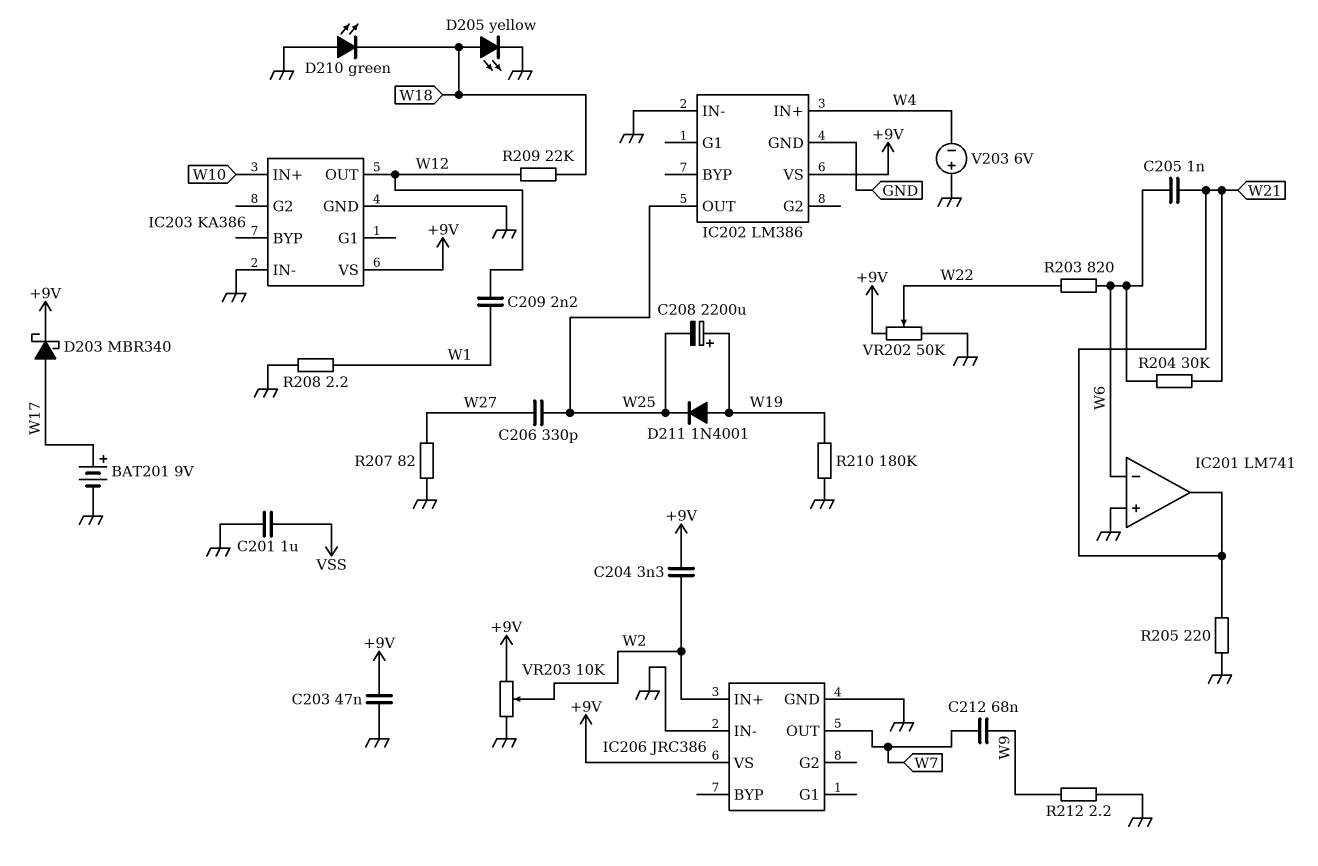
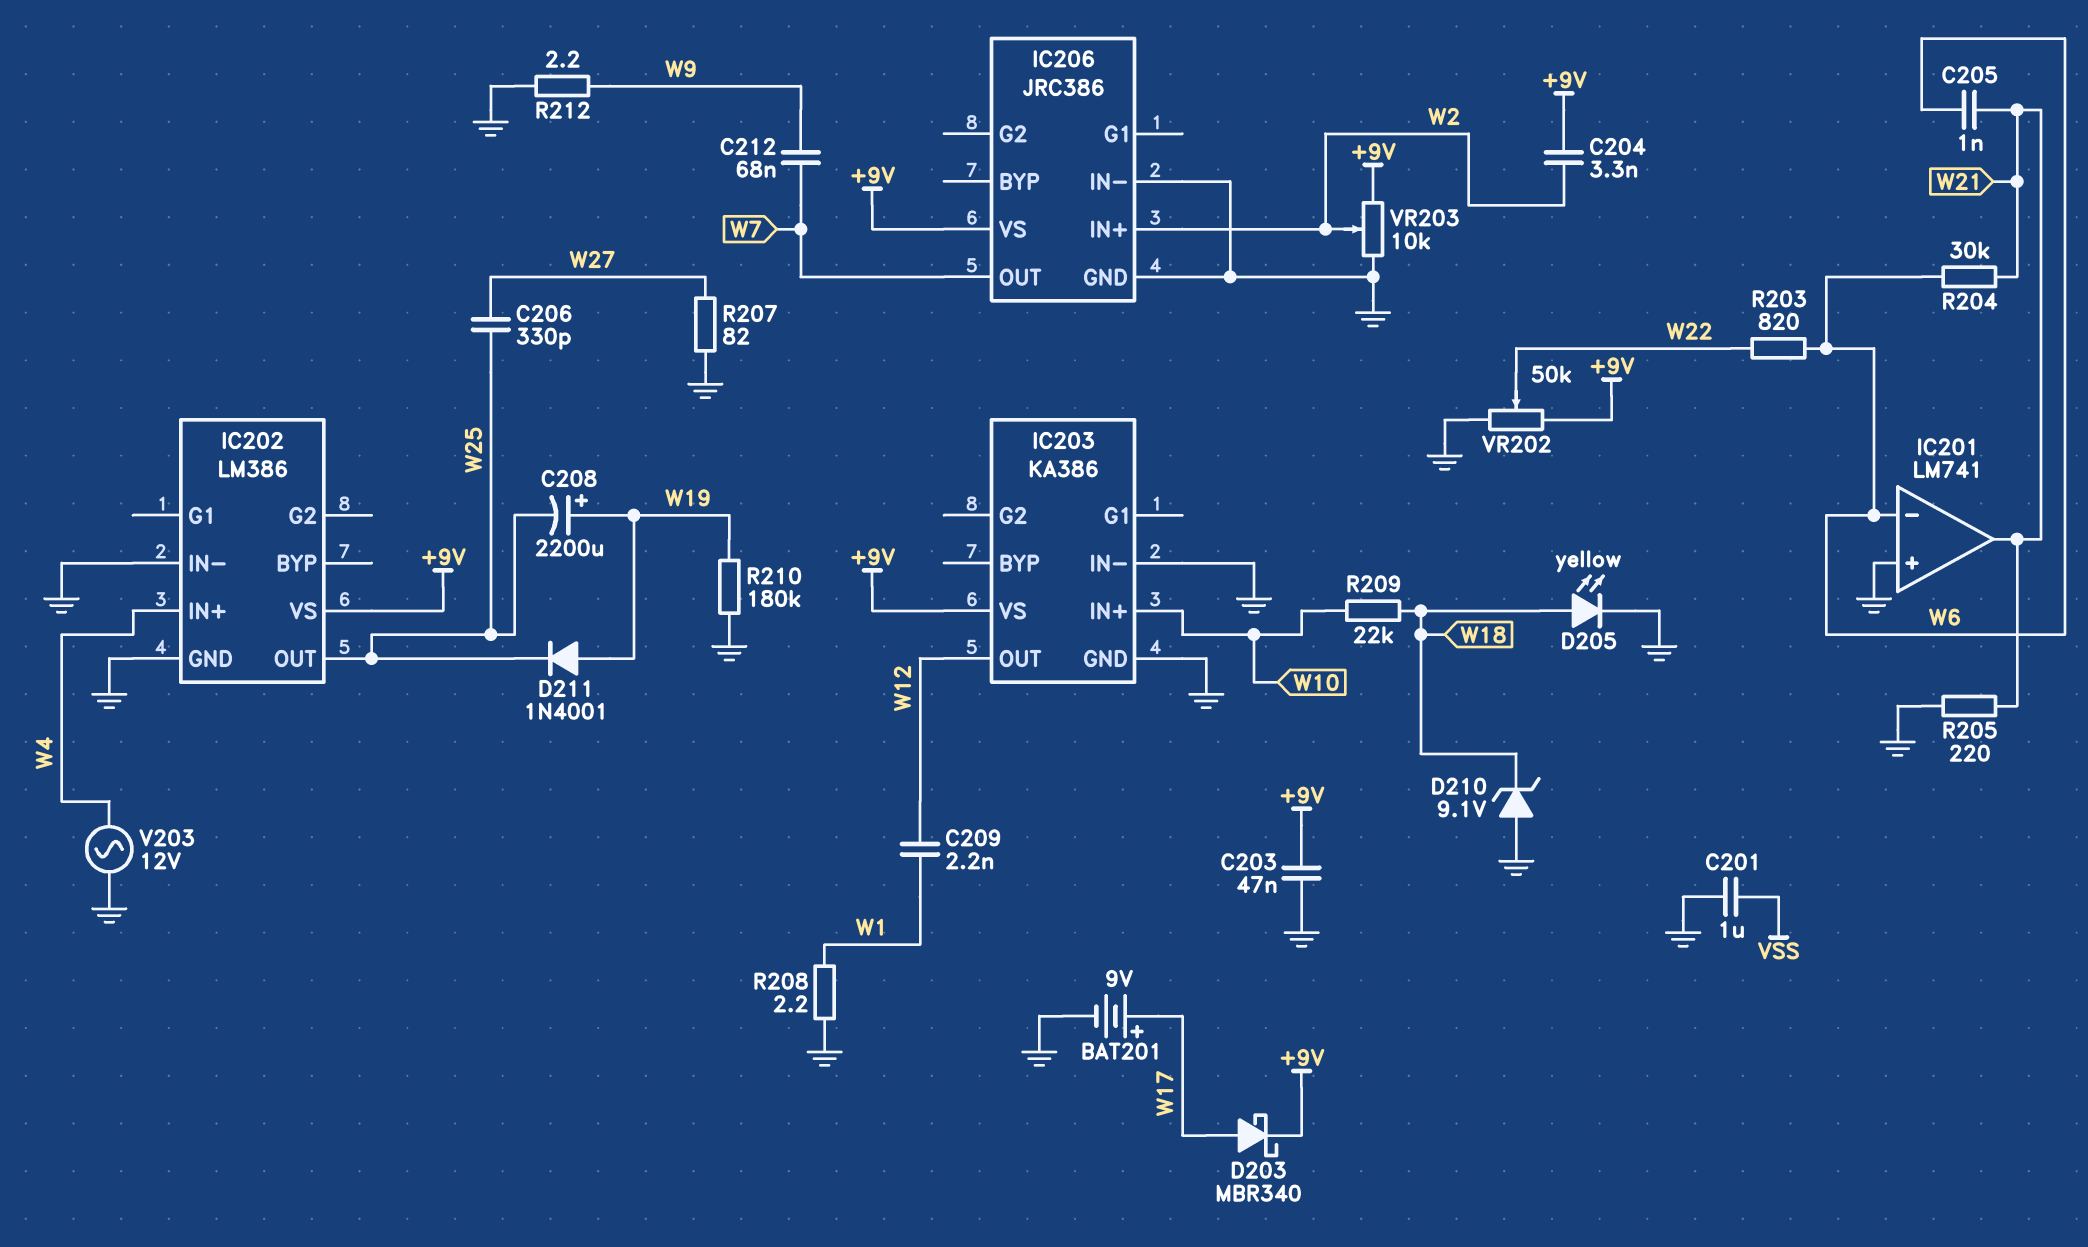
D210: LED green (A GND, K W18) -> zener 9.1V (A GND, K W18)
R209: 22k (W12, W18) -> 22k (W10, W18)
V203: 6V (plus GND, minus W4) -> AC 12V (GND, W4)

